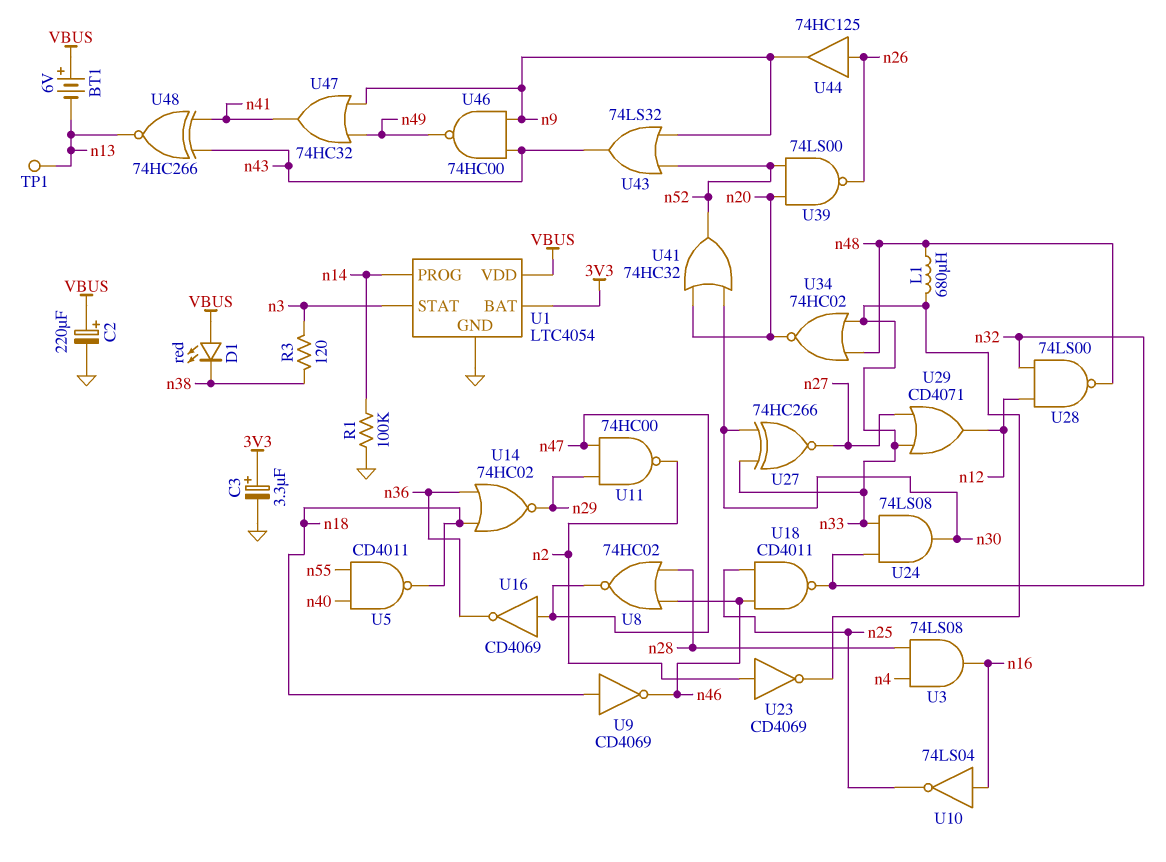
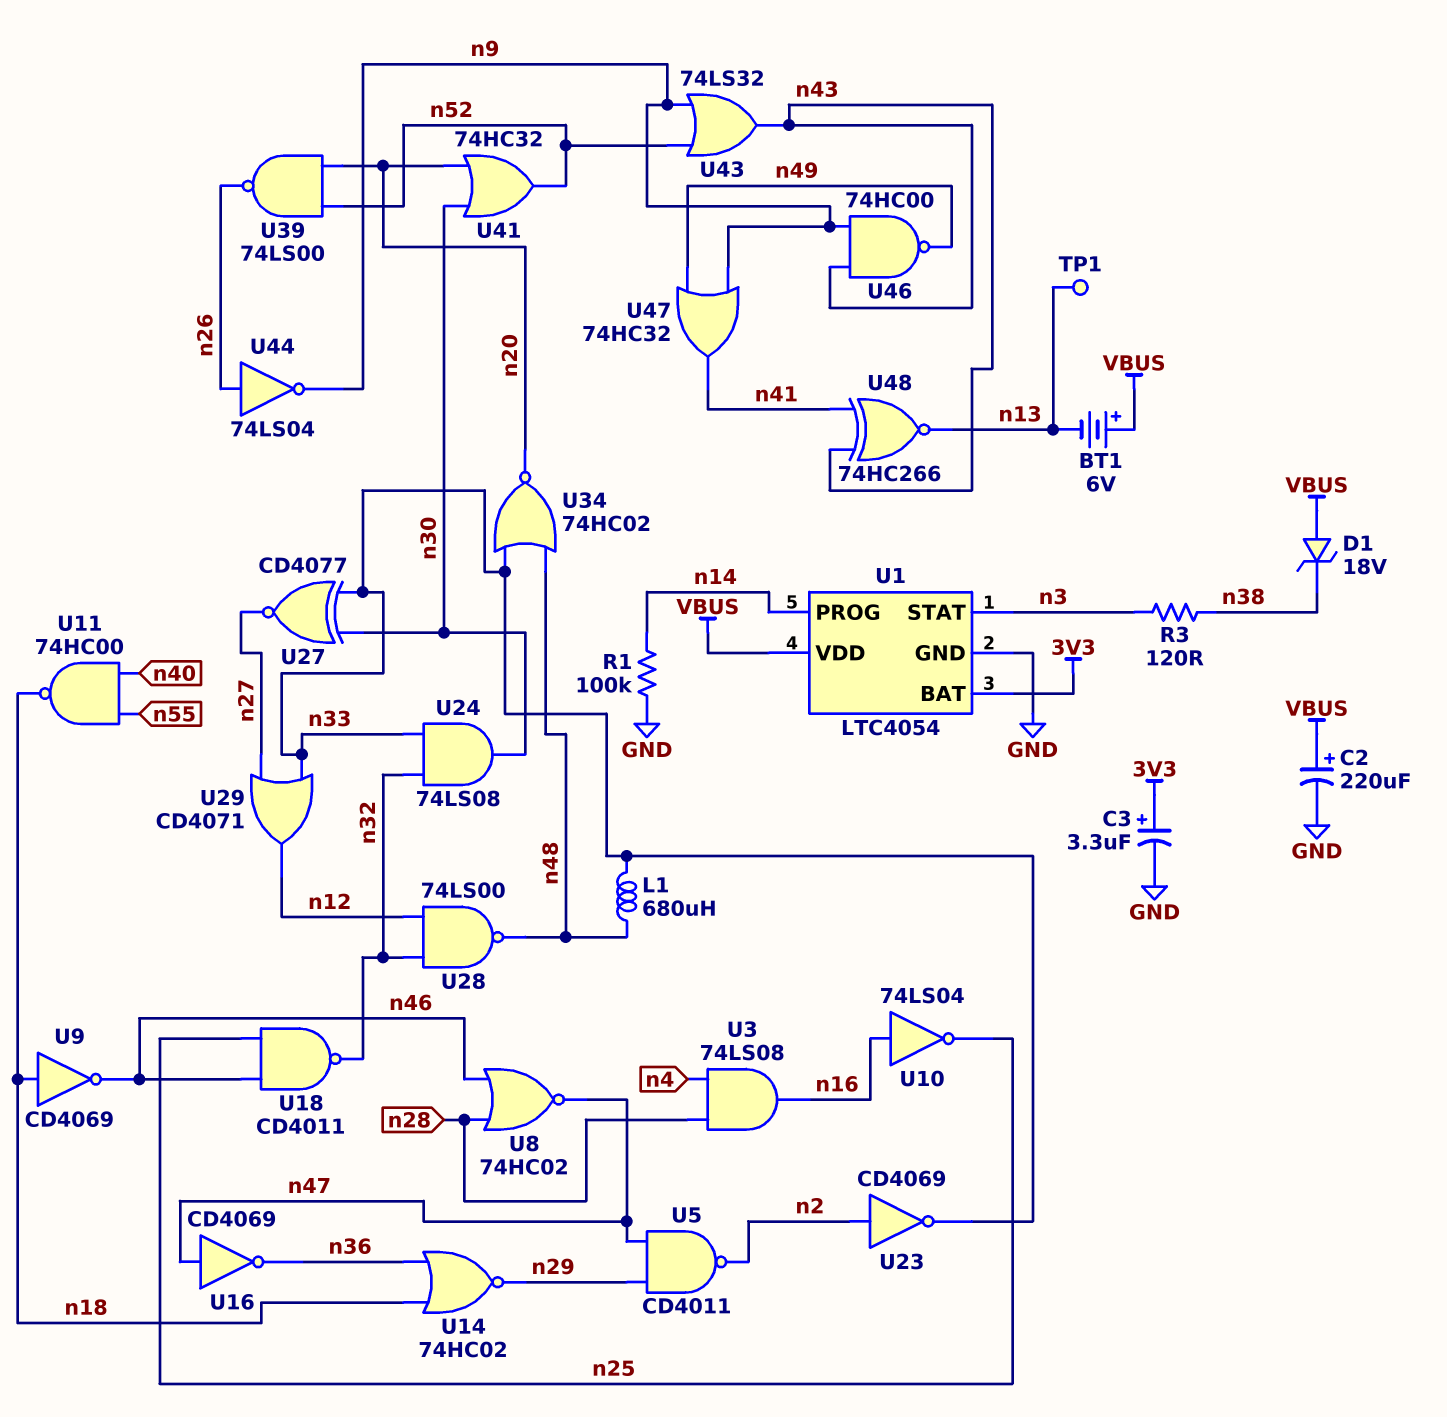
D1: LED red (A VBUS, K n38) -> zener 18V (A VBUS, K n38)
U5: NAND CD4011 (in n40, in n55, out n18) -> NAND CD4011 (in n29, in n47, out n2)
U11: NAND 74HC00 (in n29, in n47, out n2) -> NAND 74HC00 (in n40, in n55, out n18)
U27: XNOR 74HC266 (in n30, in n33, out n27) -> XNOR CD4077 (in n30, in n33, out n27)
U44: buffer 74HC125 (in n26, out n9) -> NOT 74LS04 (in n26, out n9)

